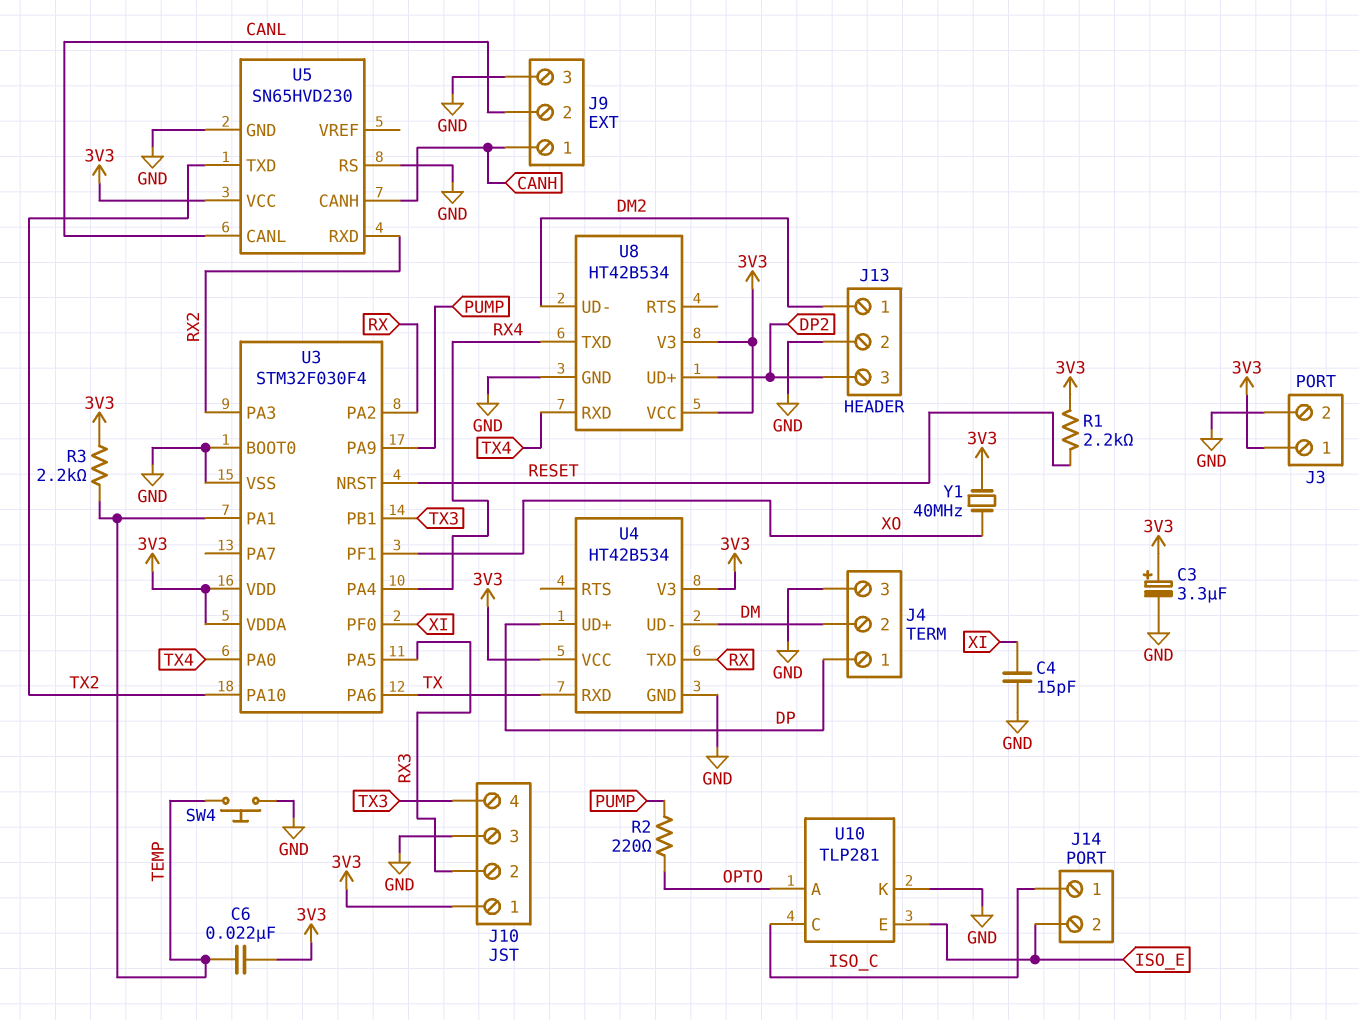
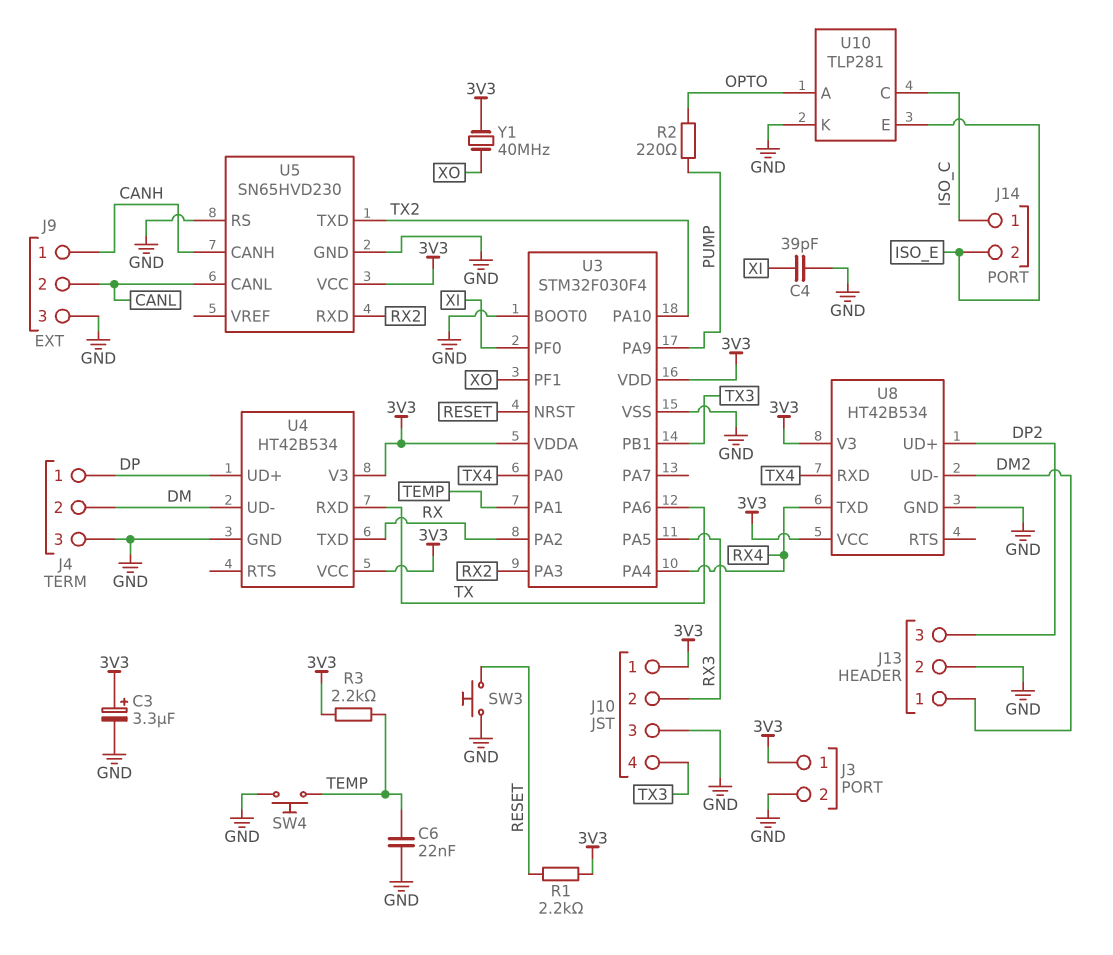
C4: 15pF (GND, XI) -> 39pF (GND, XI)
C6: 22nF (3V3, TEMP) -> 22nF (GND, TEMP)
SW3: none -> button (GND, RESET)

